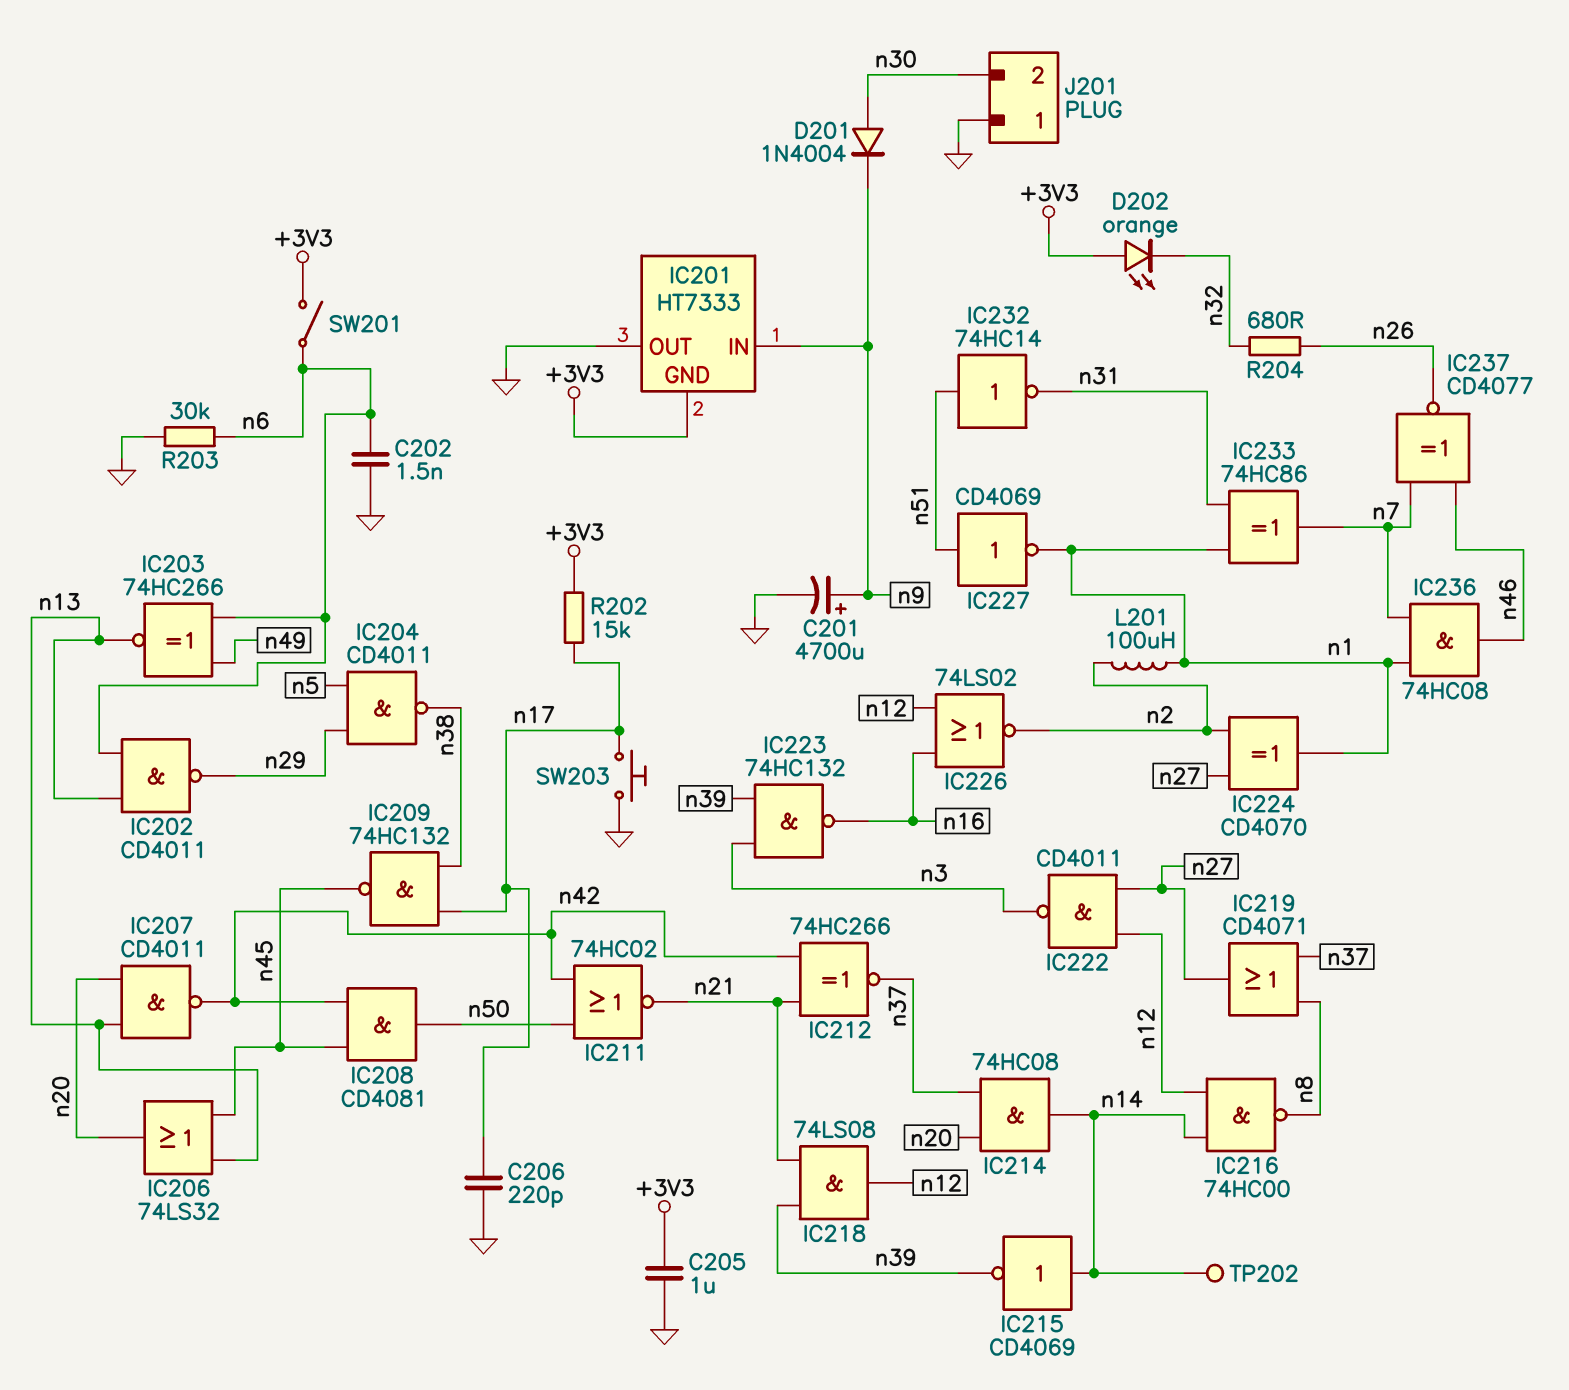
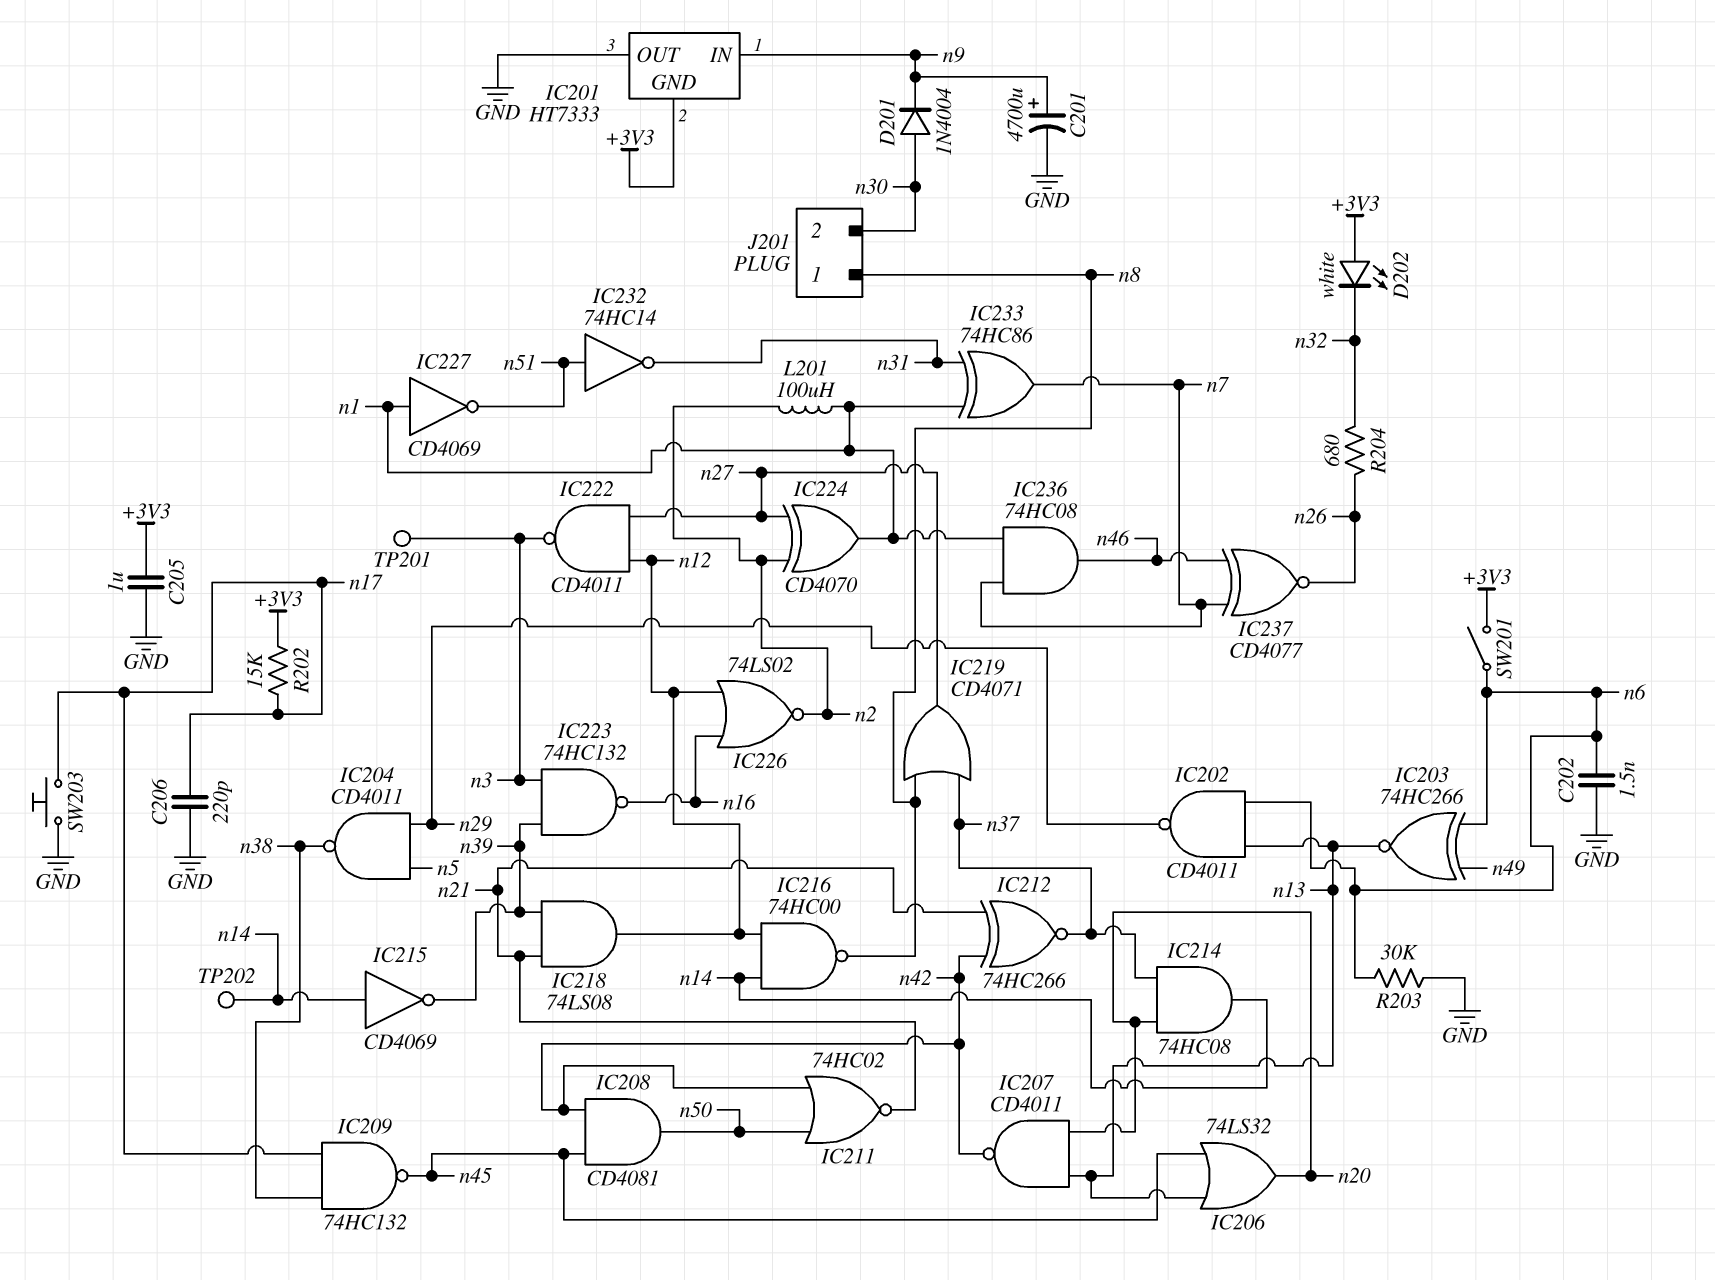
D202: LED orange (A +3V3, K n32) -> LED white (A +3V3, K n32)
IC227: NOT CD4069 (in n51, out n1) -> NOT CD4069 (in n1, out n51)
J201 pin 1: GND -> n8
TP201: none -> test point (n3)

